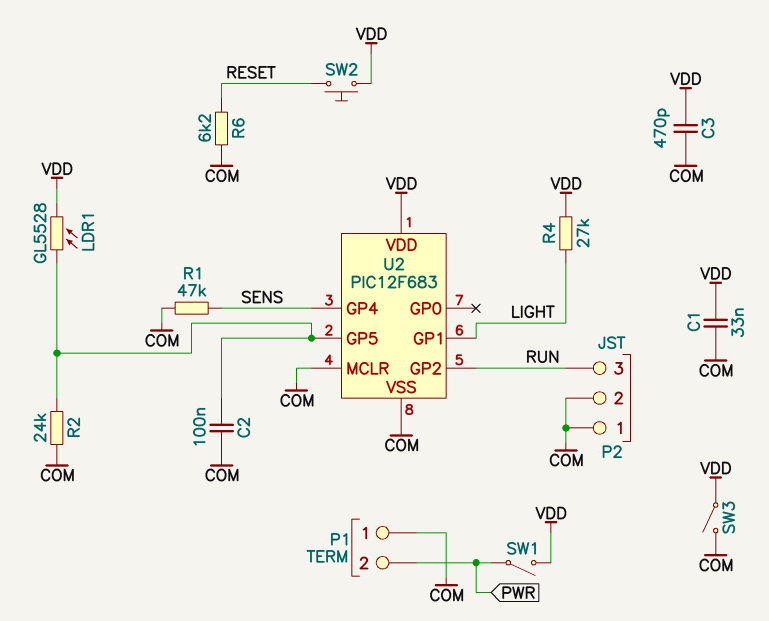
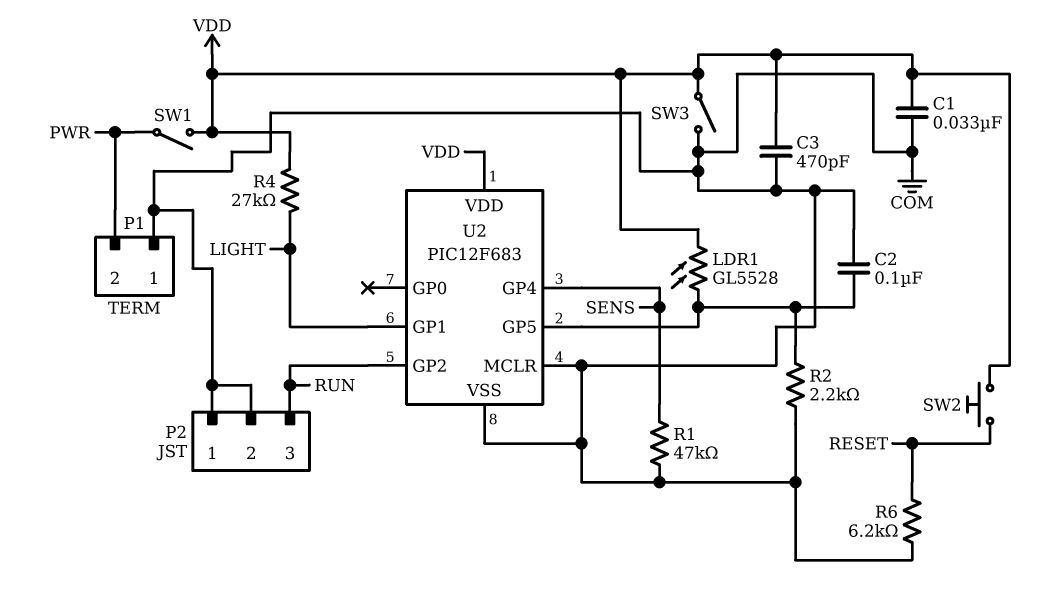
R2: 24k (COM, U2/GP5) -> 2.2k (COM, U2/GP5)

